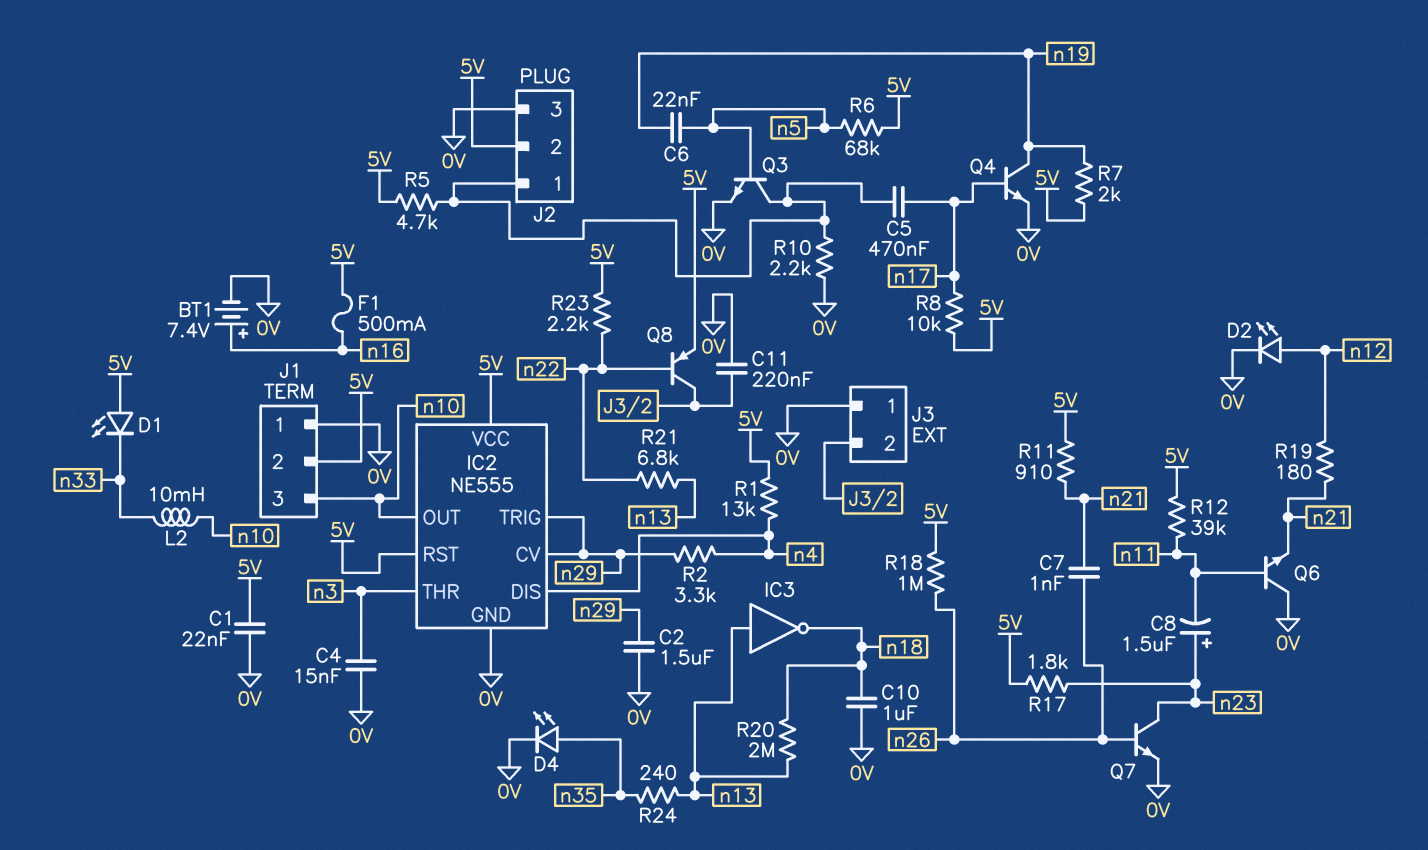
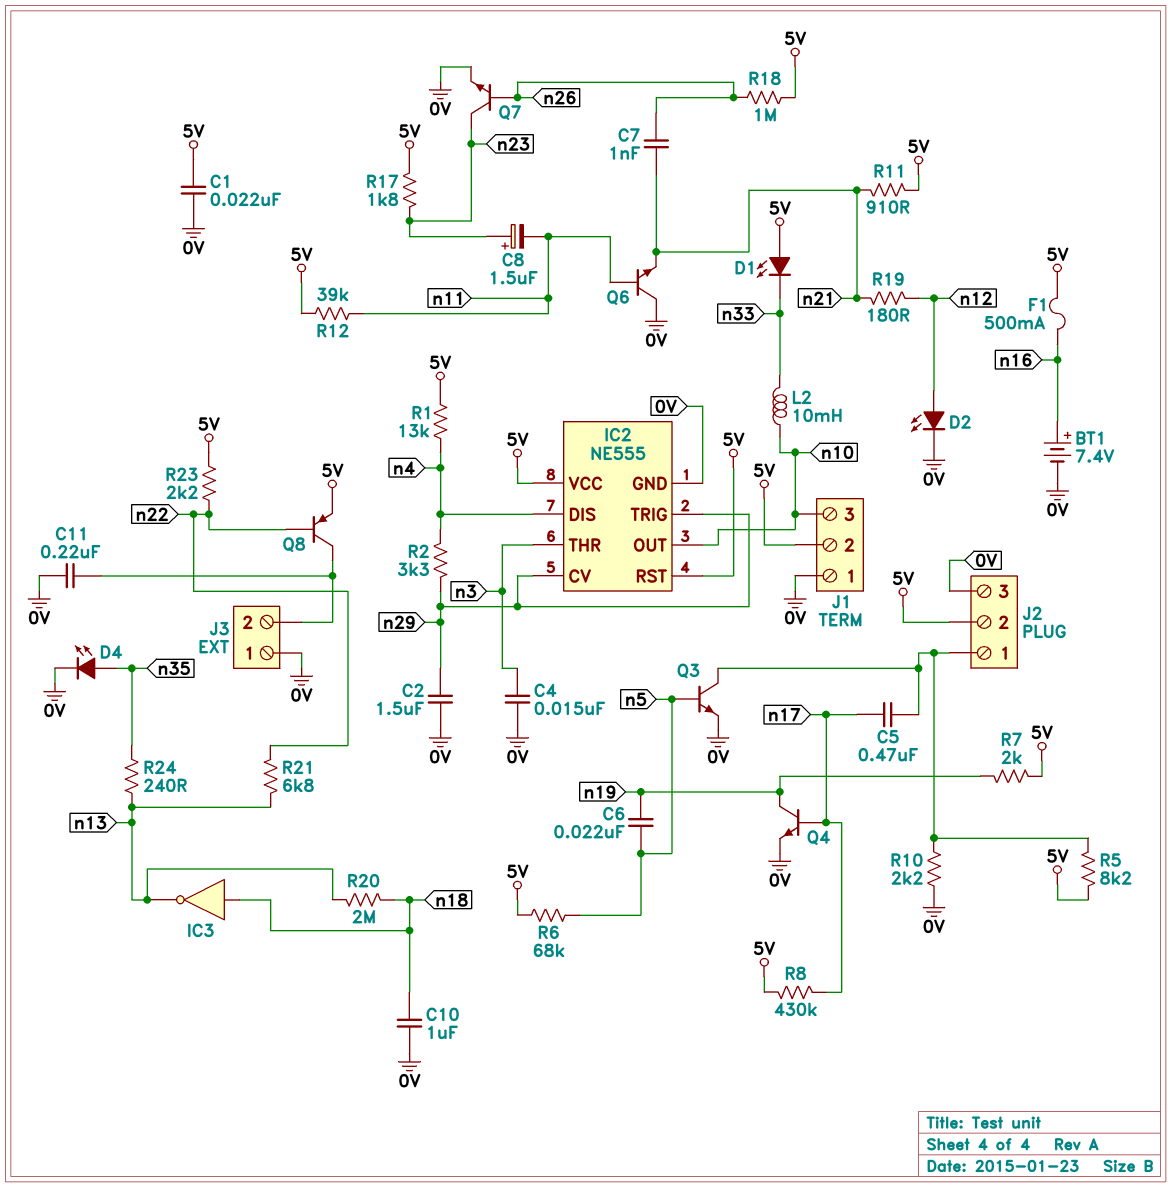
IC3: NOT (in n13, out n18) -> NOT (in n18, out n13)
R5: 4.7k (5V, J2/1) -> 8.2k (5V, J2/1)
R8: 10k (5V, n17) -> 430k (5V, n17)

